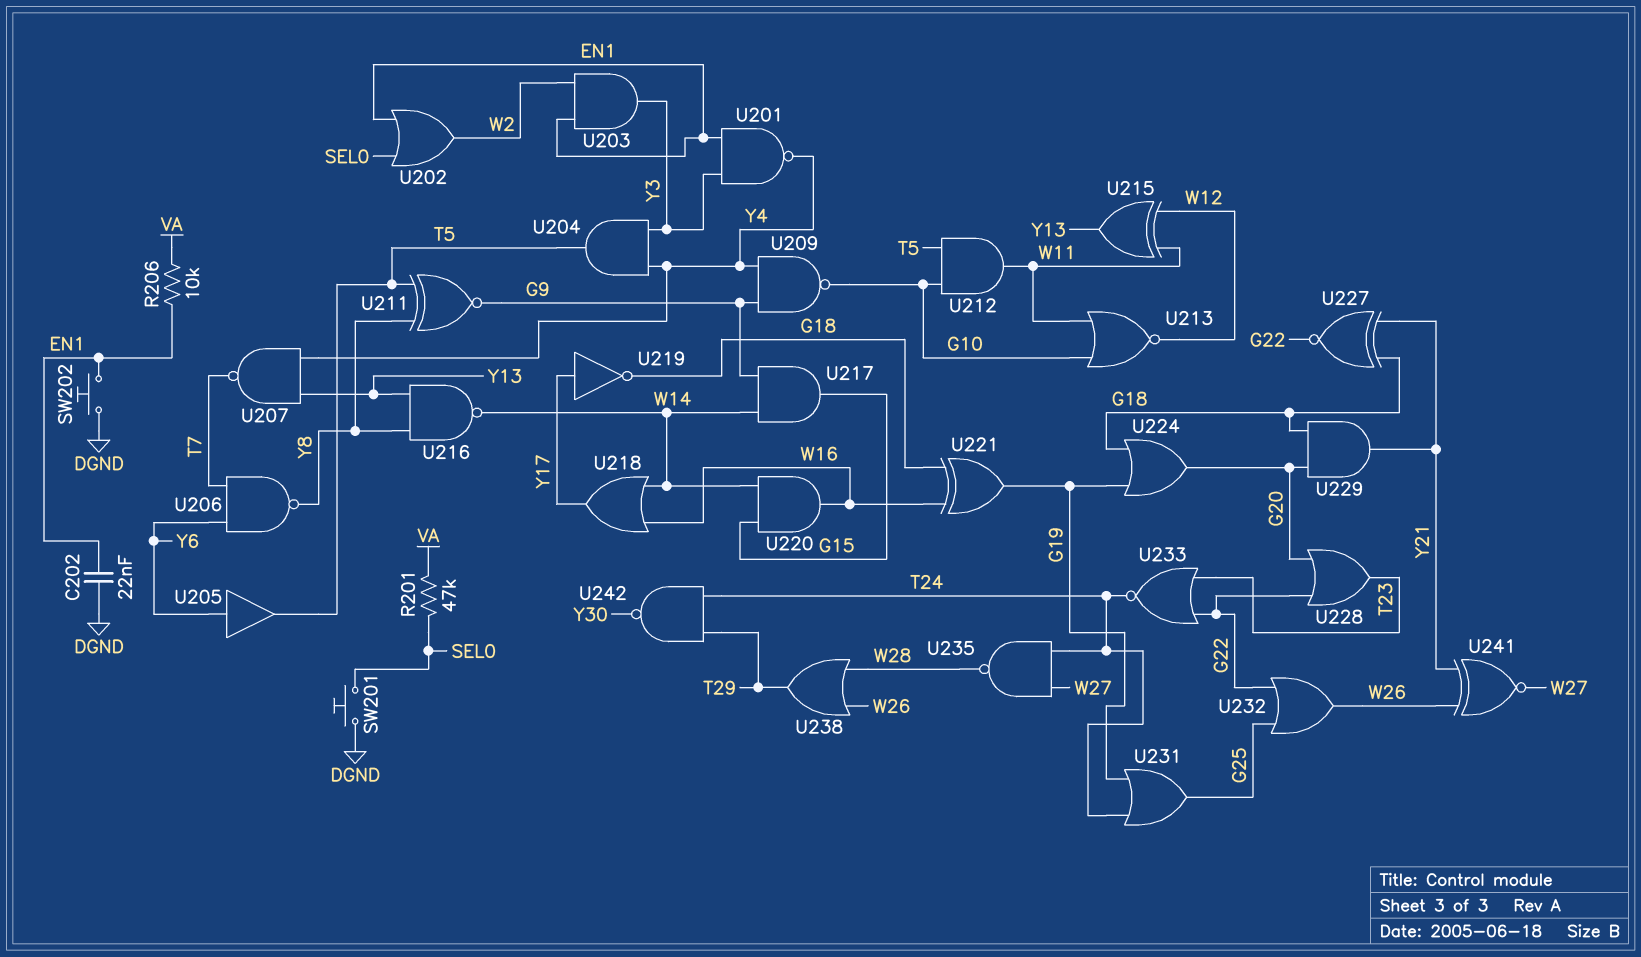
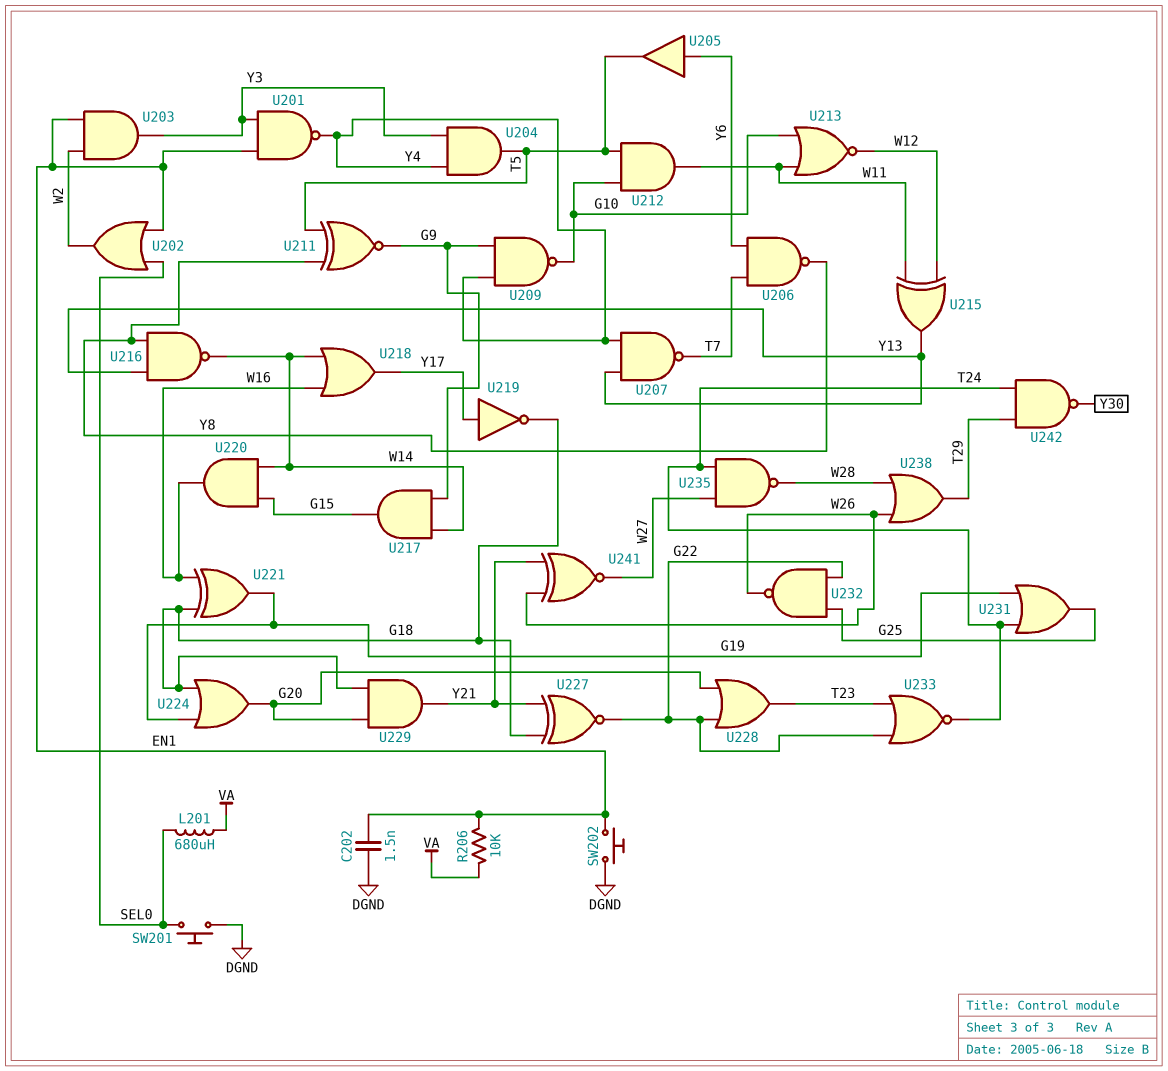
C202: 22nF (DGND, EN1) -> 1.5nF (DGND, EN1)
L201: none -> 680uH (SEL0, VA)
R201: 47k (SEL0, VA) -> none
U232: OR (in G22, in G25, out W26) -> NAND (in G22, in G25, out W26)

